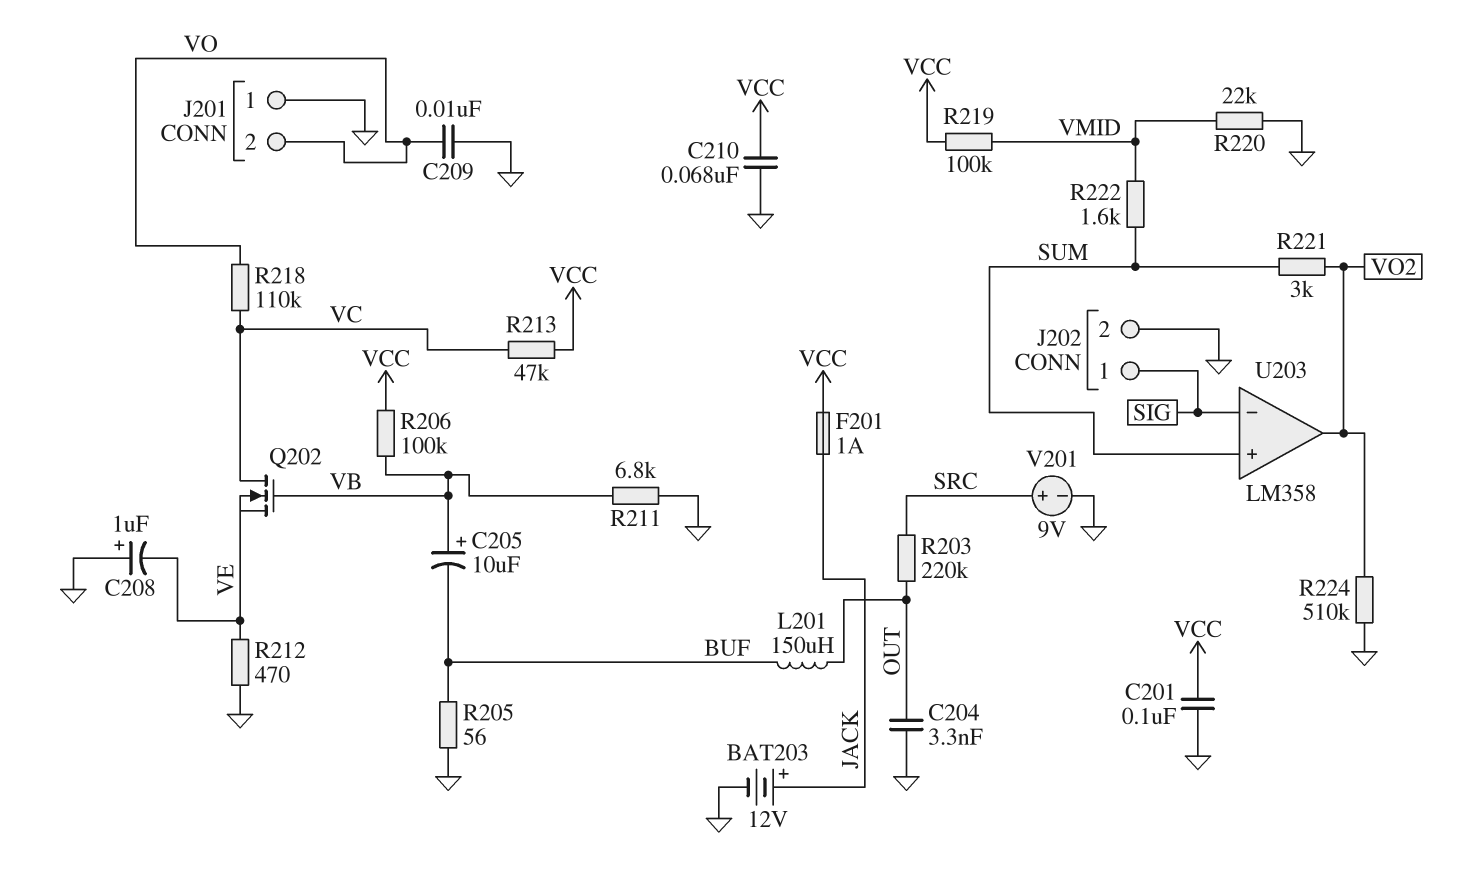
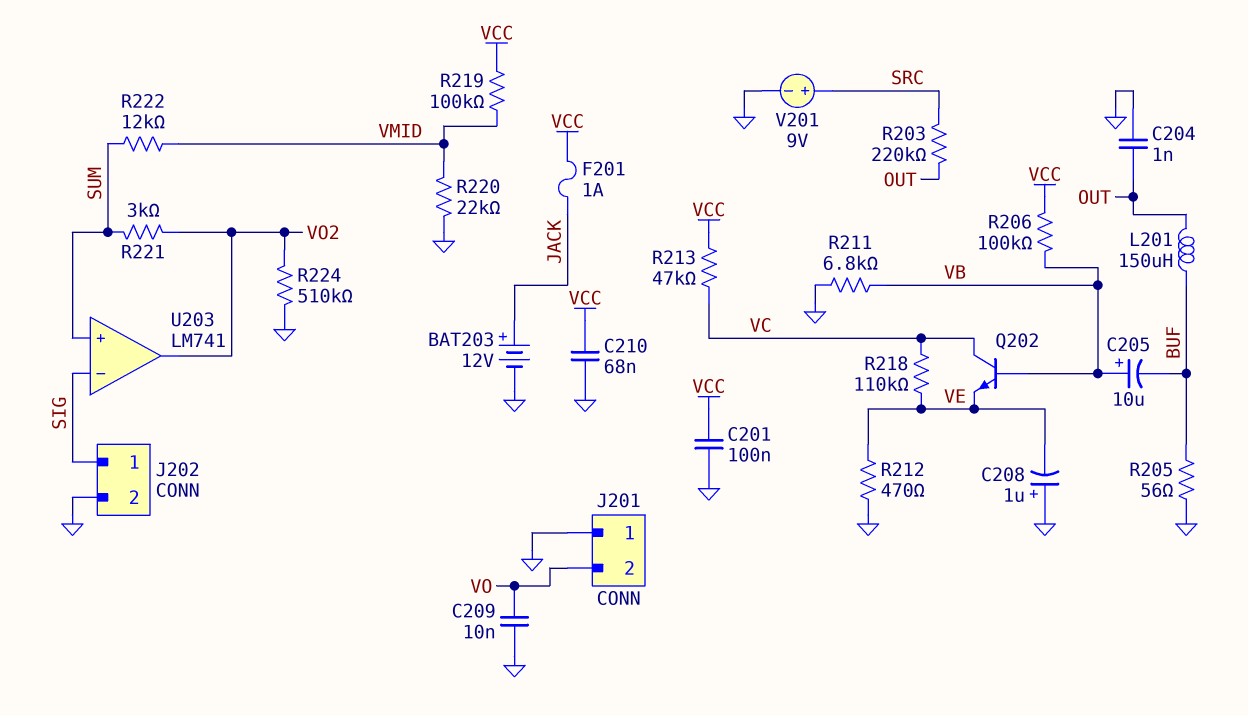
C204: 3.3nF (GND, OUT) -> 1nF (GND, OUT)
Q202: NMOS (G VB, D VC, S VE) -> NPN (B VB, C VC, E VE)
R218: 110k (VC, VO) -> 110k (VC, VE)
R222: 1.6k (SUM, VMID) -> 12k (SUM, VMID)
U203: LM358 -> LM741

